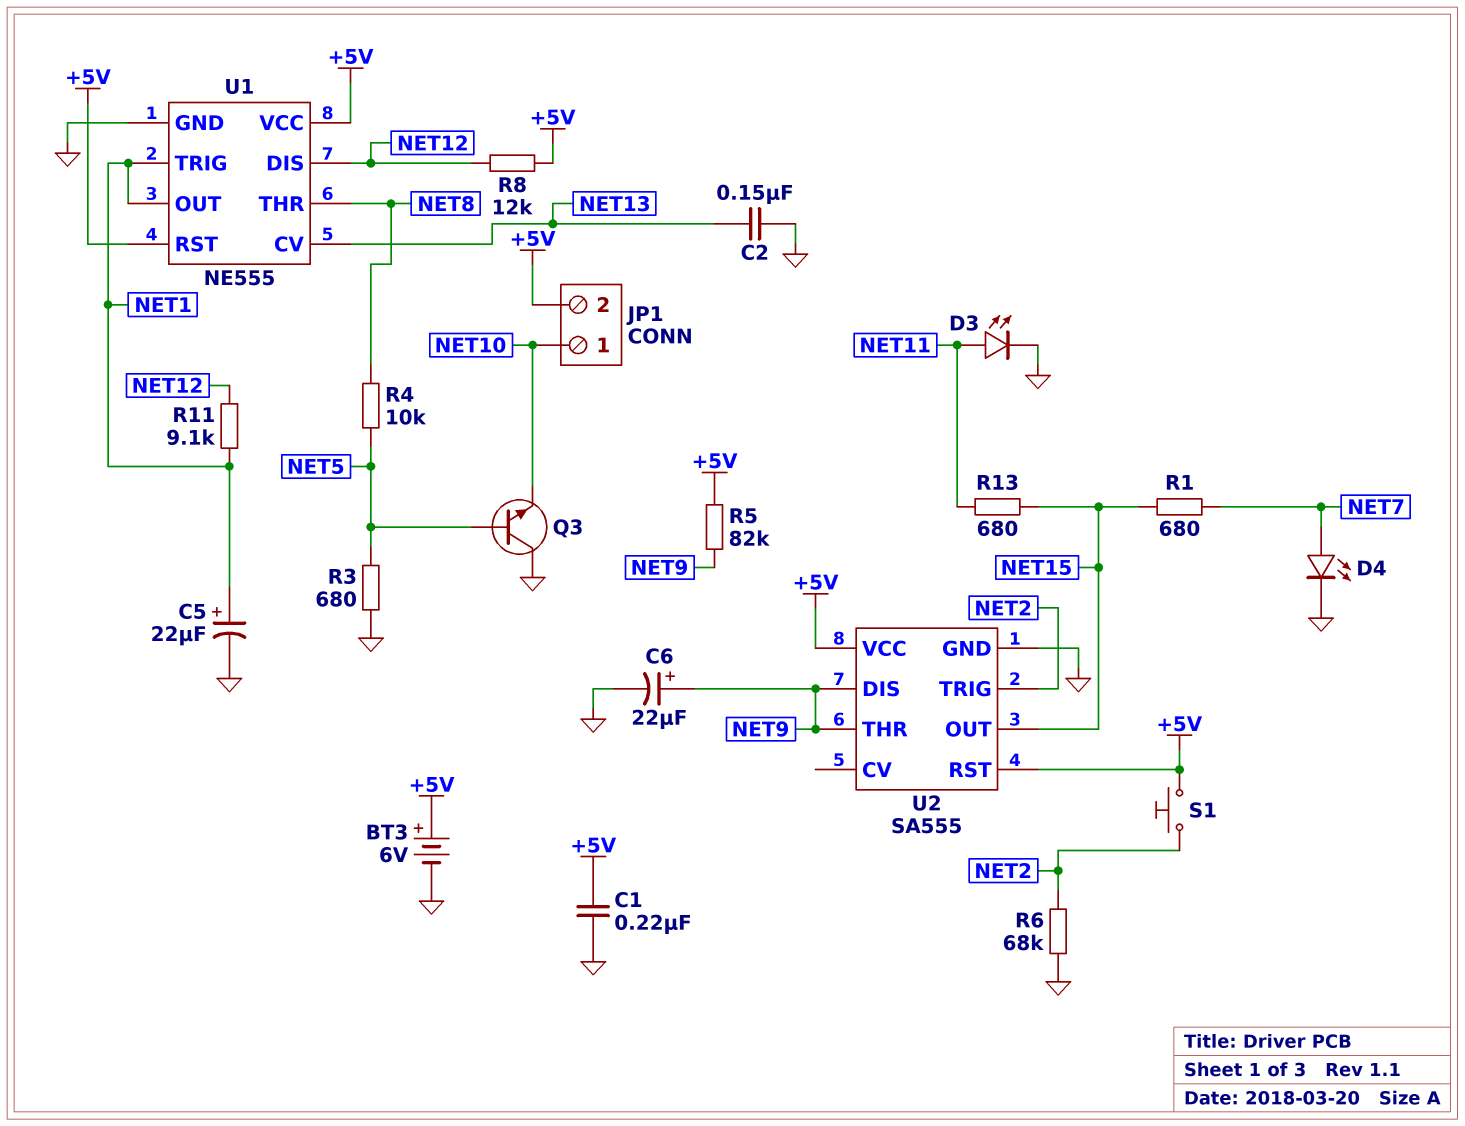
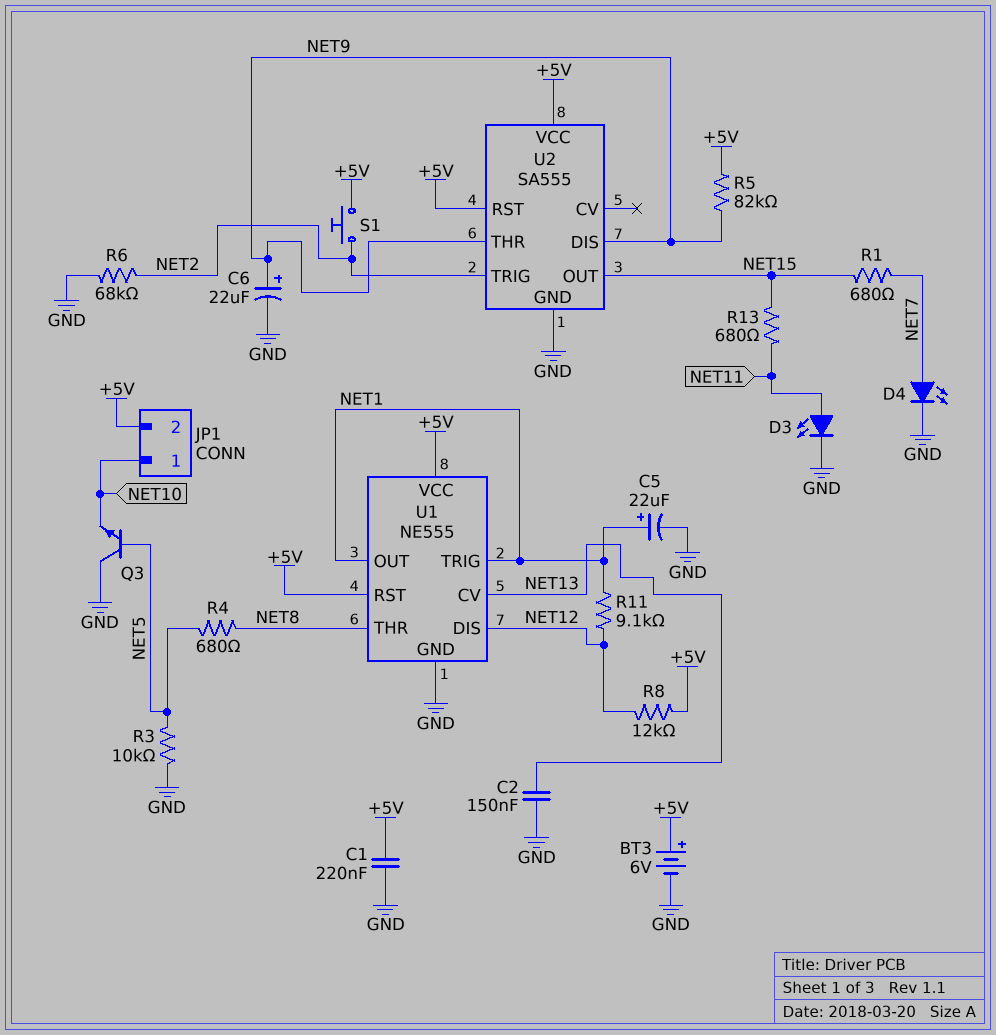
R3: 680 (GND, NET5) -> 10k (GND, NET5)
R4: 10k (NET5, NET8) -> 680 (NET5, NET8)

